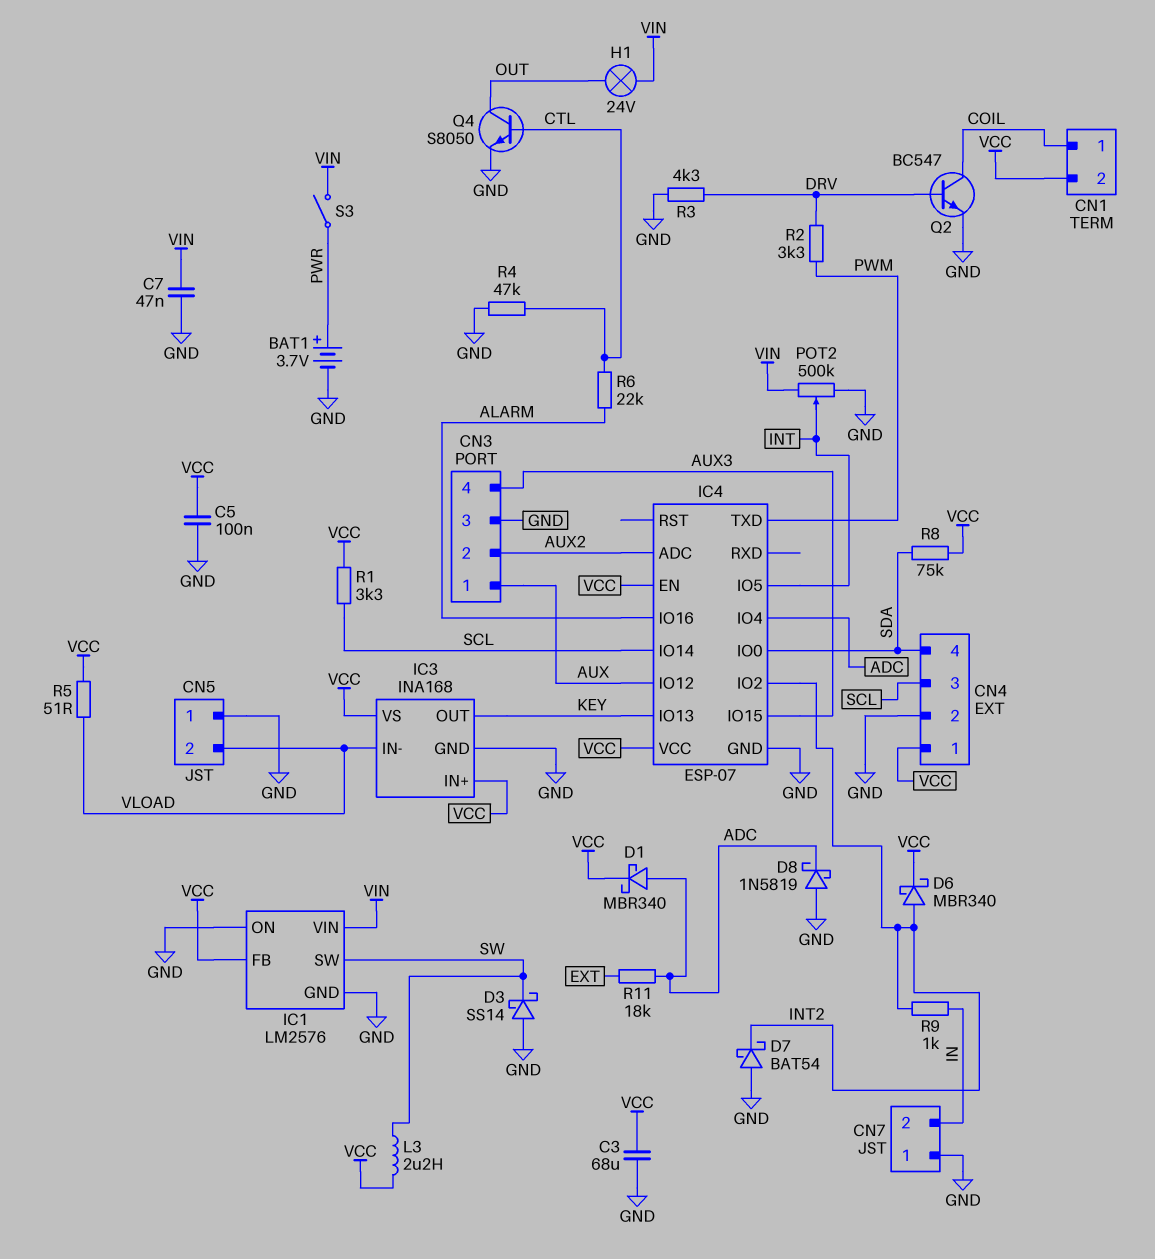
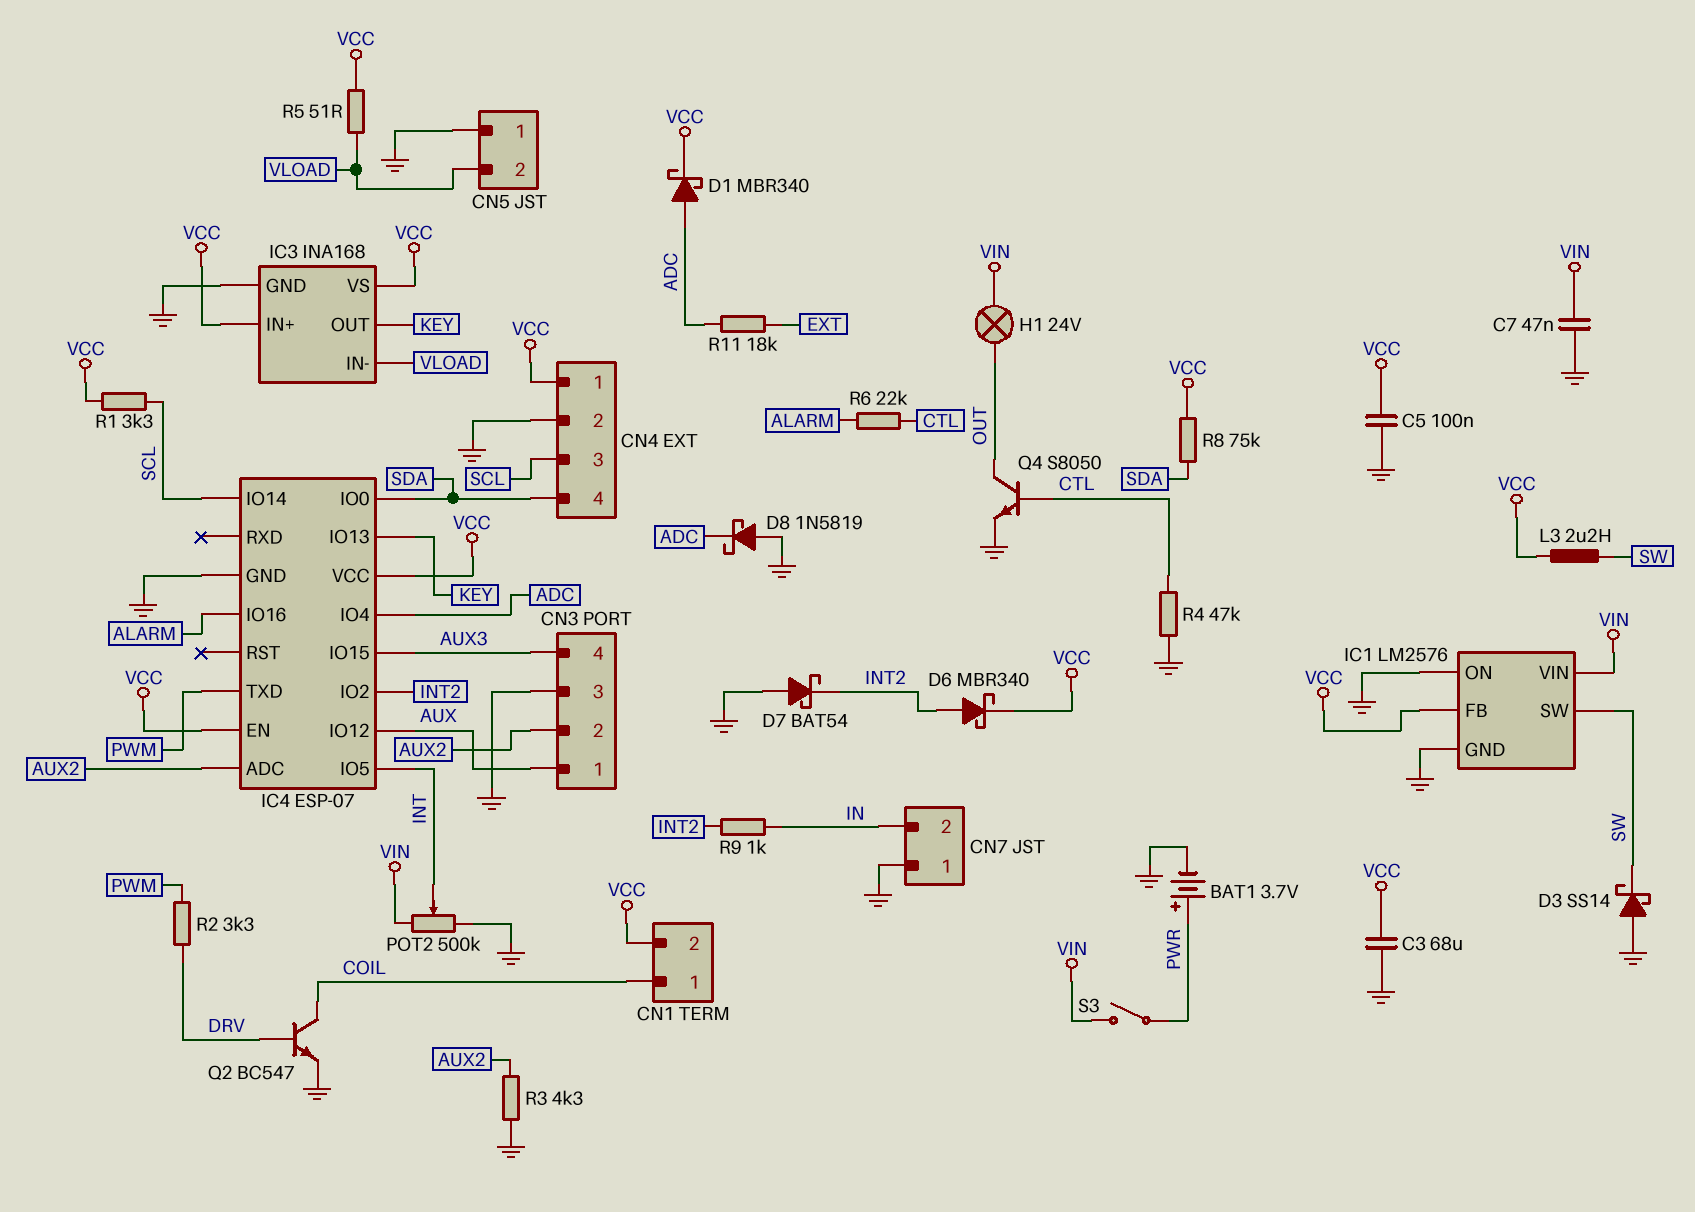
R3: 4.3k (DRV, GND) -> 4.3k (AUX2, GND)

